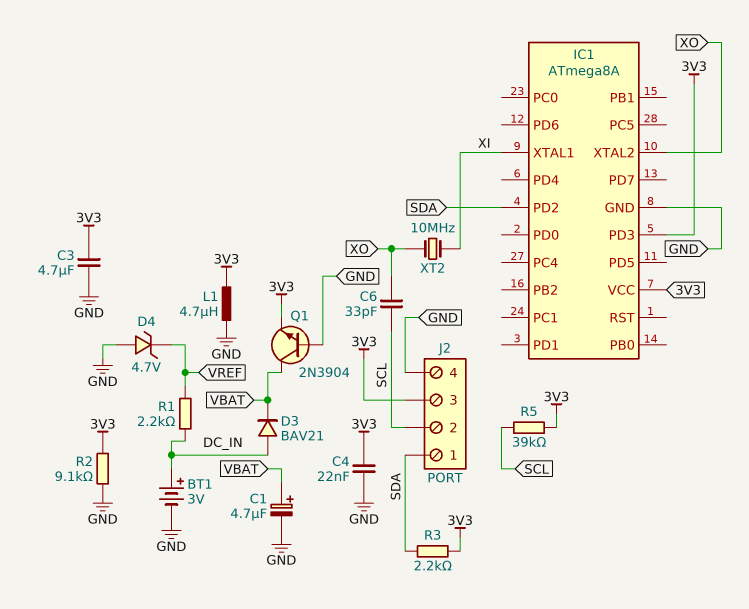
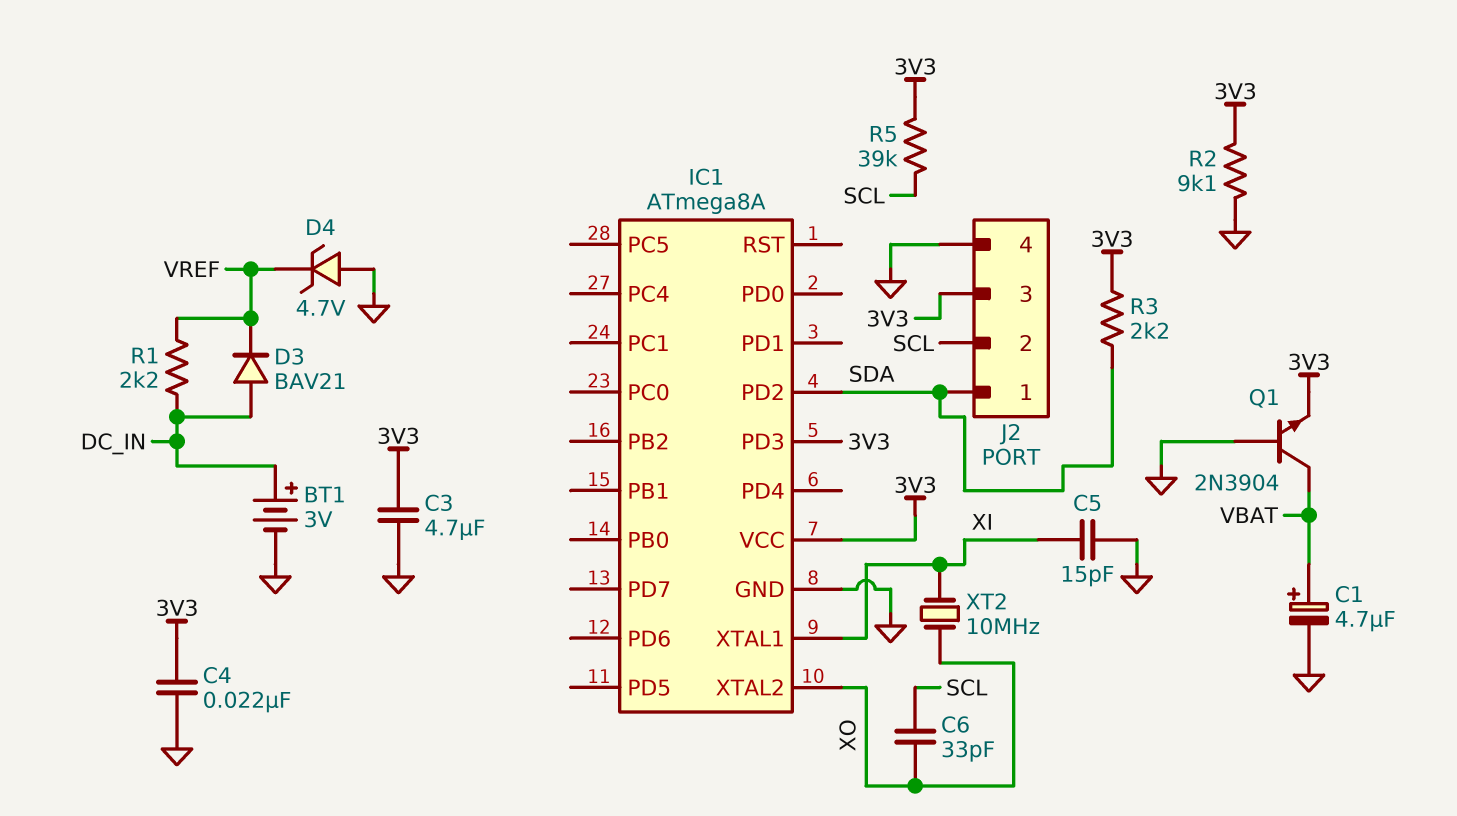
C5: none -> 15pF (GND, XI)
D3: diode BAV21 (A DC_IN, K VBAT) -> diode BAV21 (A DC_IN, K VREF)
L1: 4.7uH (3V3, GND) -> none

